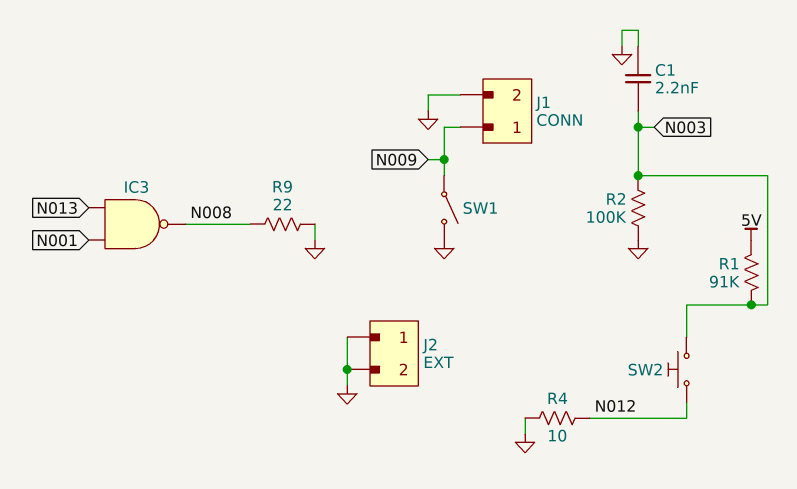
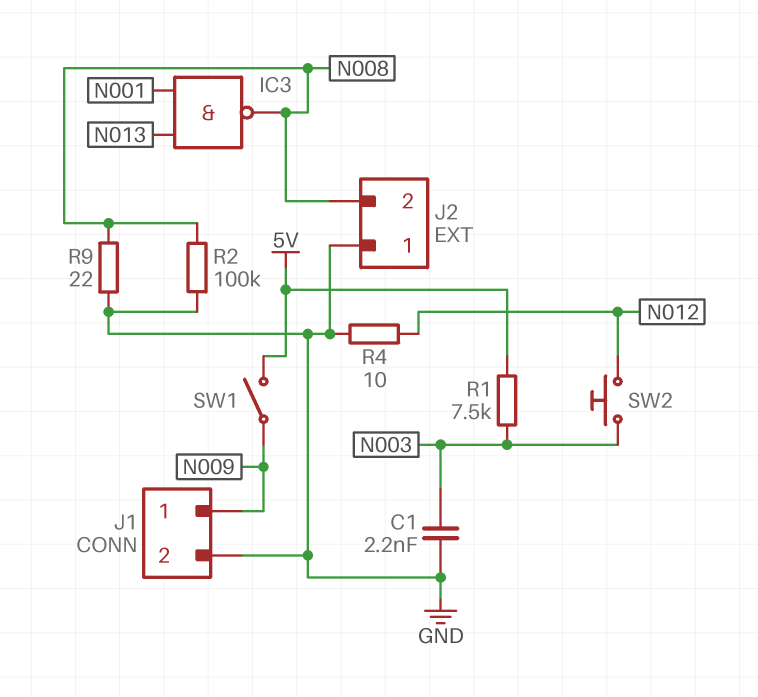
J2 pin 2: GND -> N008
R1: 91k (5V, N003) -> 7.5k (5V, N003)
R2: 100k (GND, N003) -> 100k (GND, N008)
SW1: switch (GND, N009) -> switch (5V, N009)

